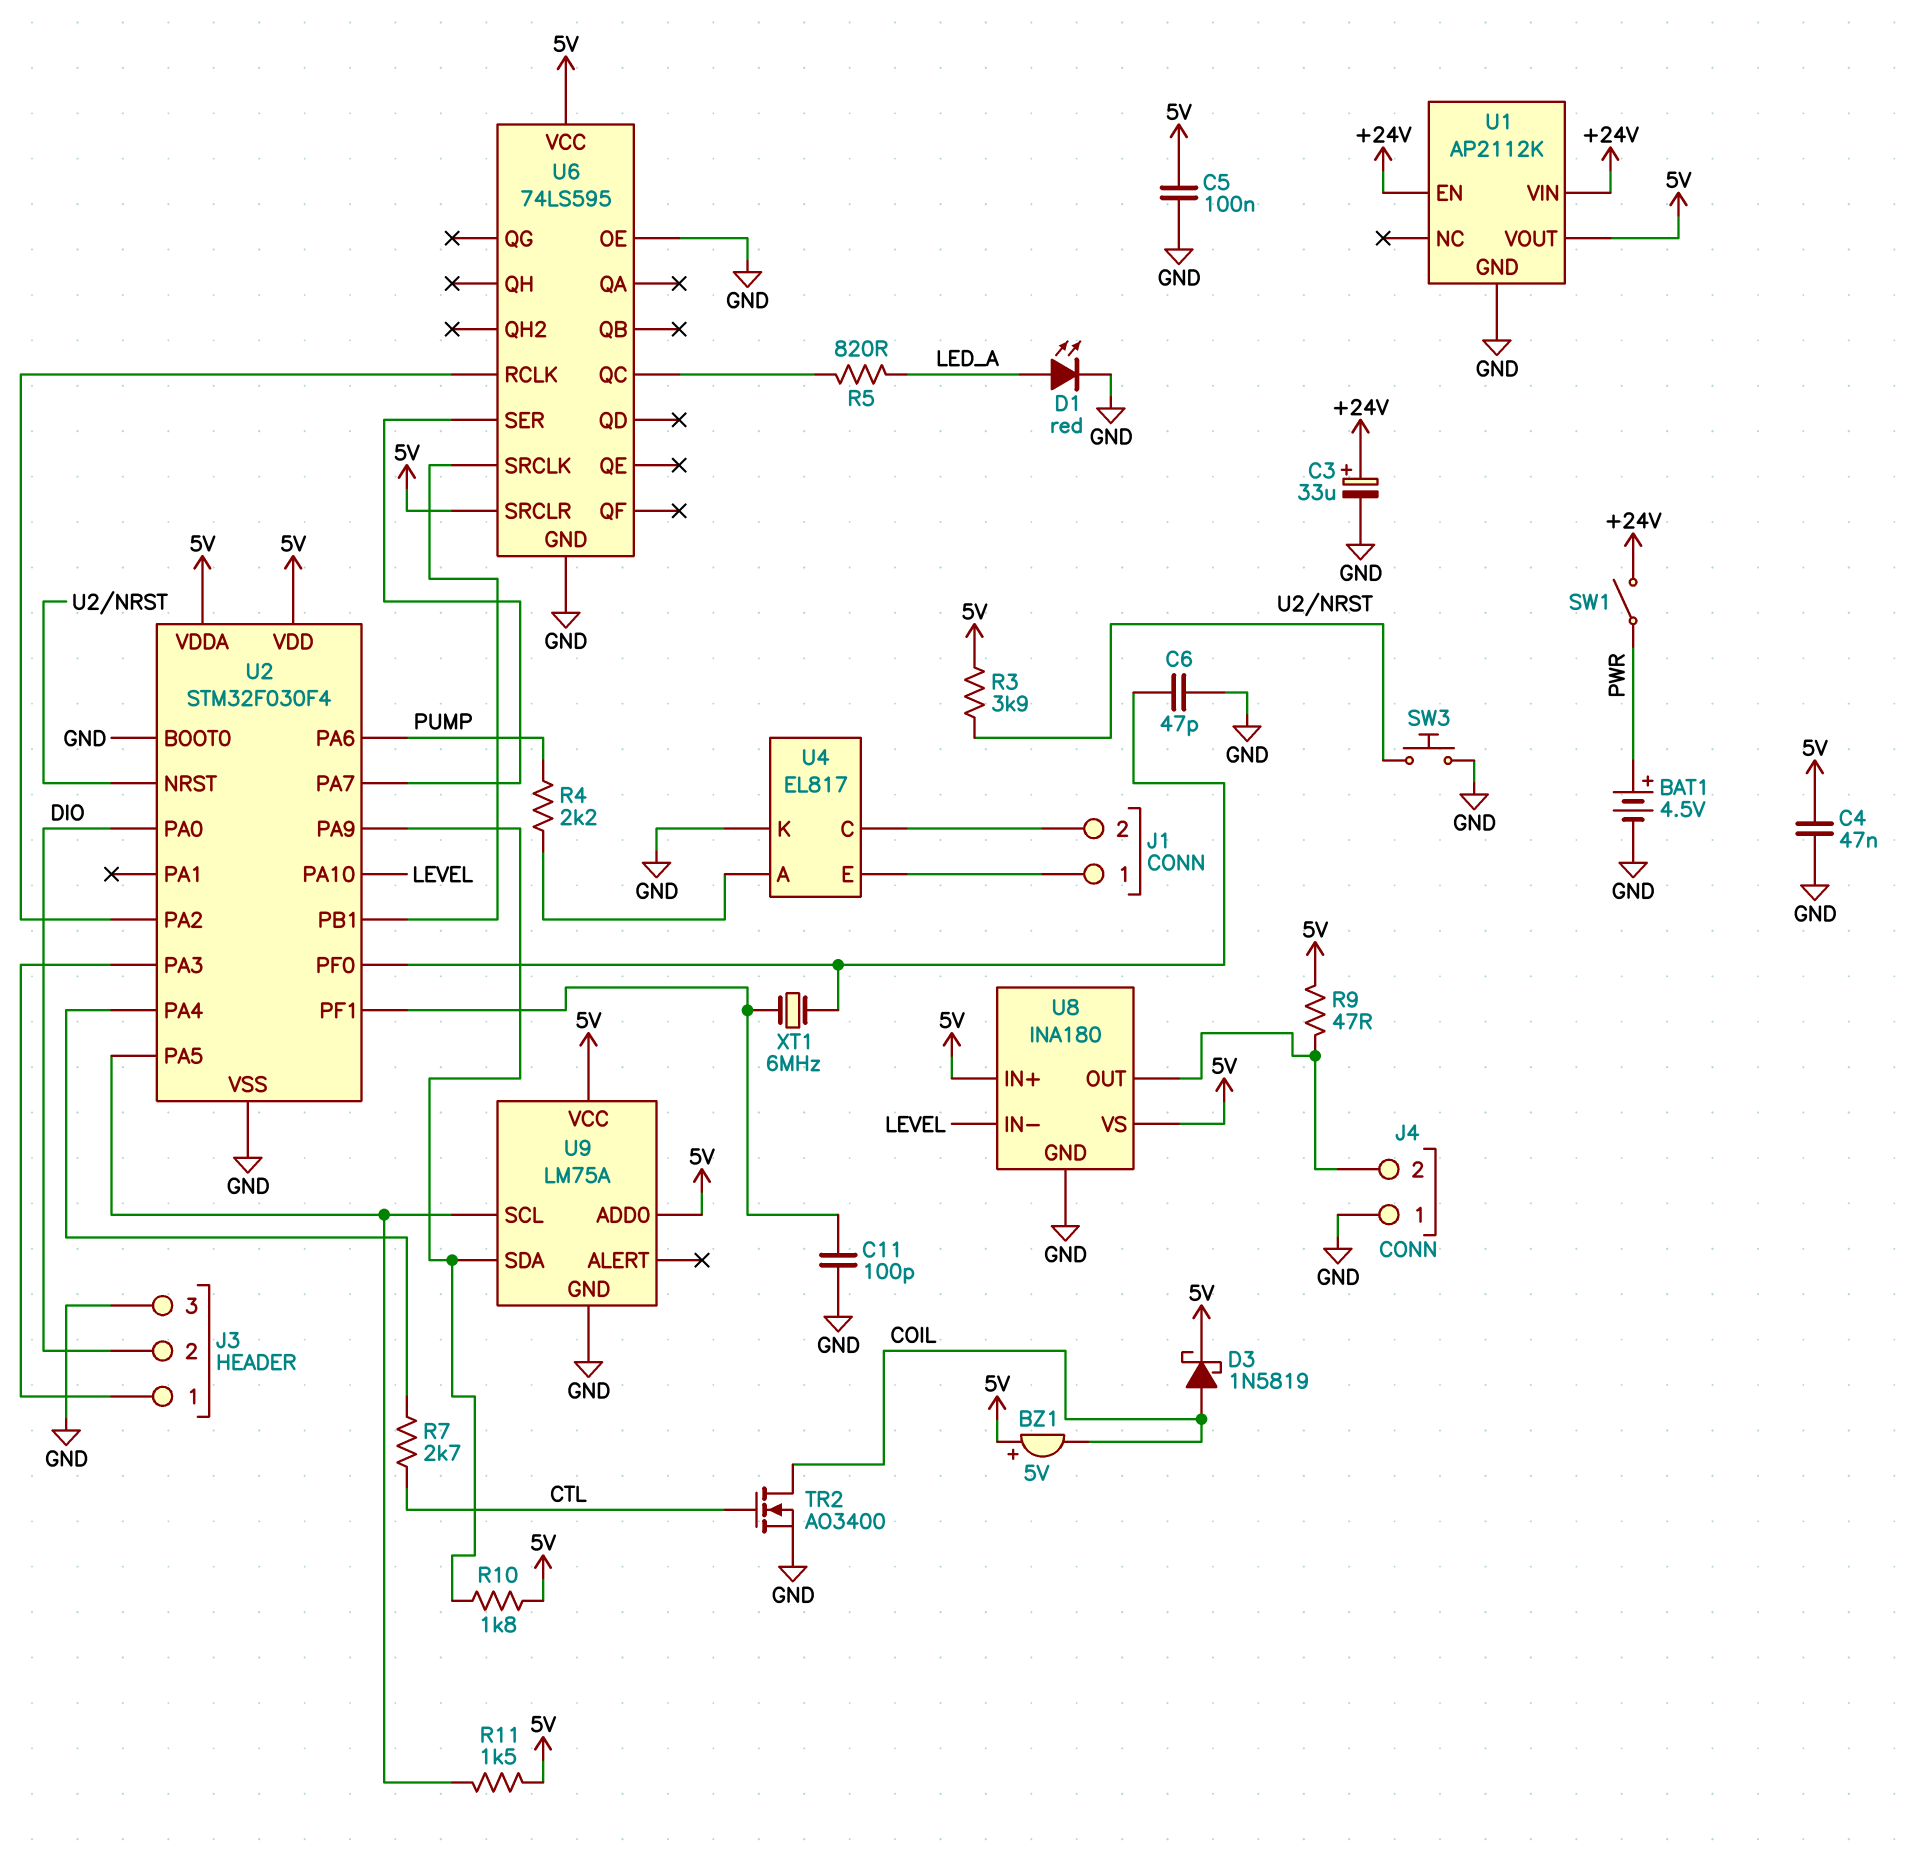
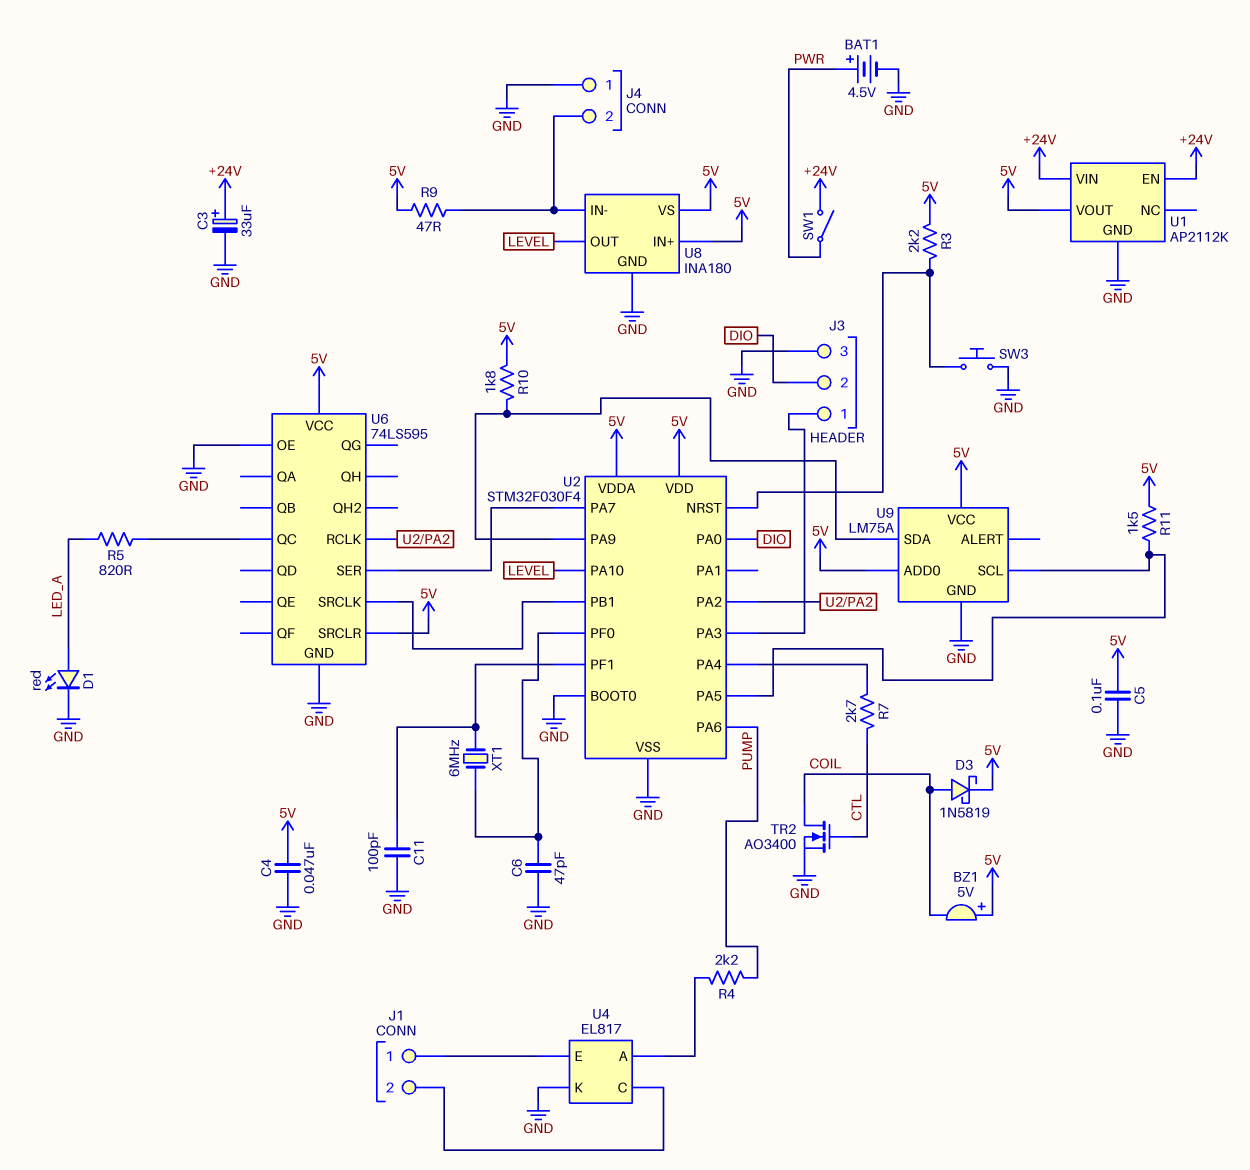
R3: 3.9k (5V, U2/NRST) -> 2.2k (5V, U2/NRST)
U8 pin IN-: LEVEL -> J4/2
U8 pin OUT: J4/2 -> LEVEL

